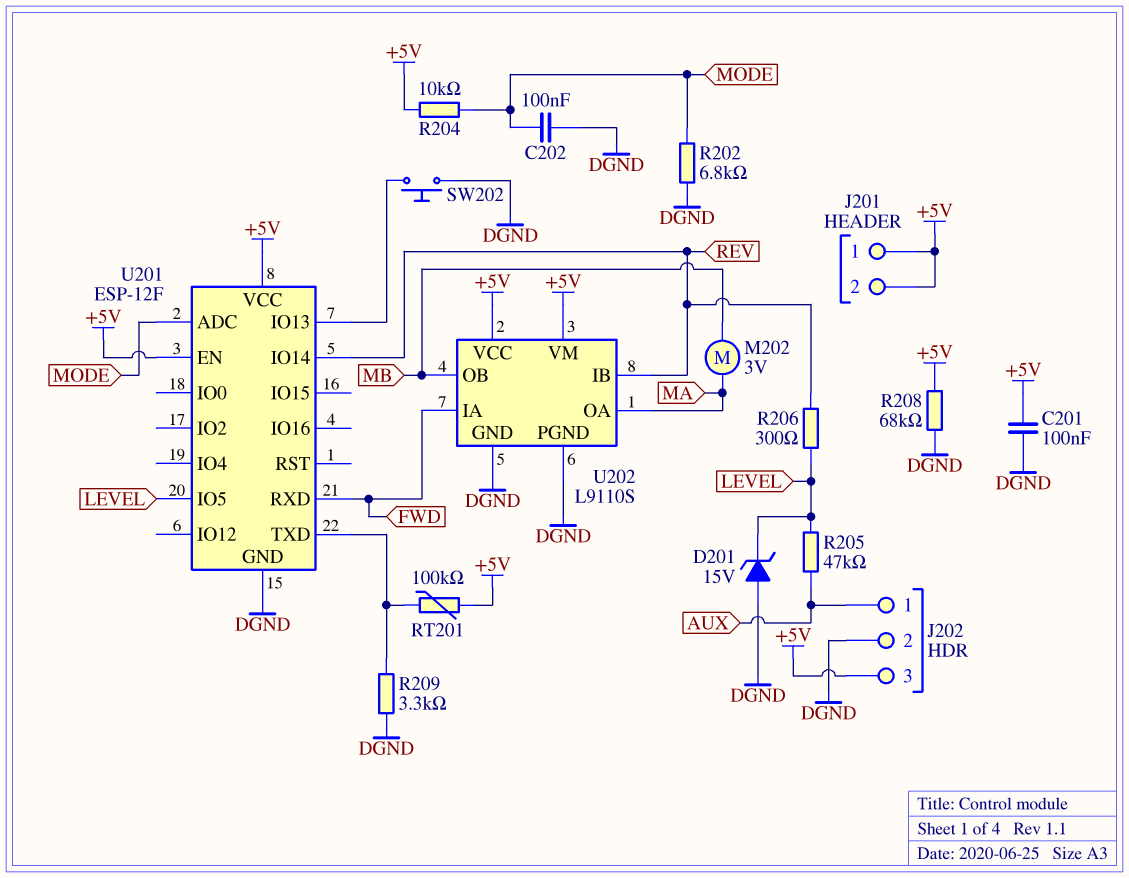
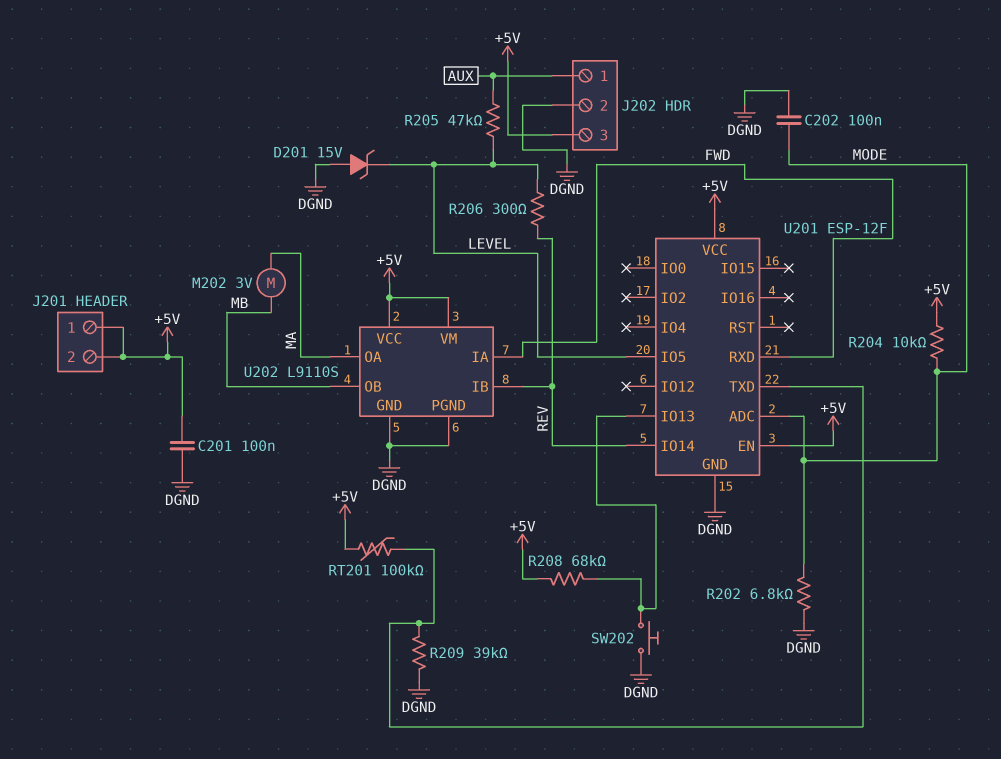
R208: 68k (+5V, DGND) -> 68k (+5V, U201/IO13)
R209: 3.3k (DGND, U201/TXD) -> 39k (DGND, U201/TXD)

